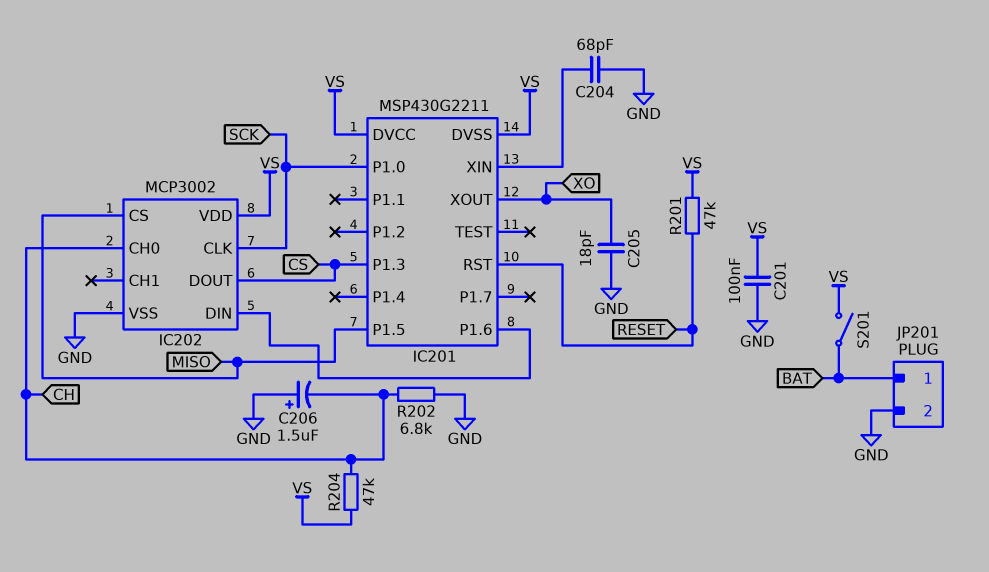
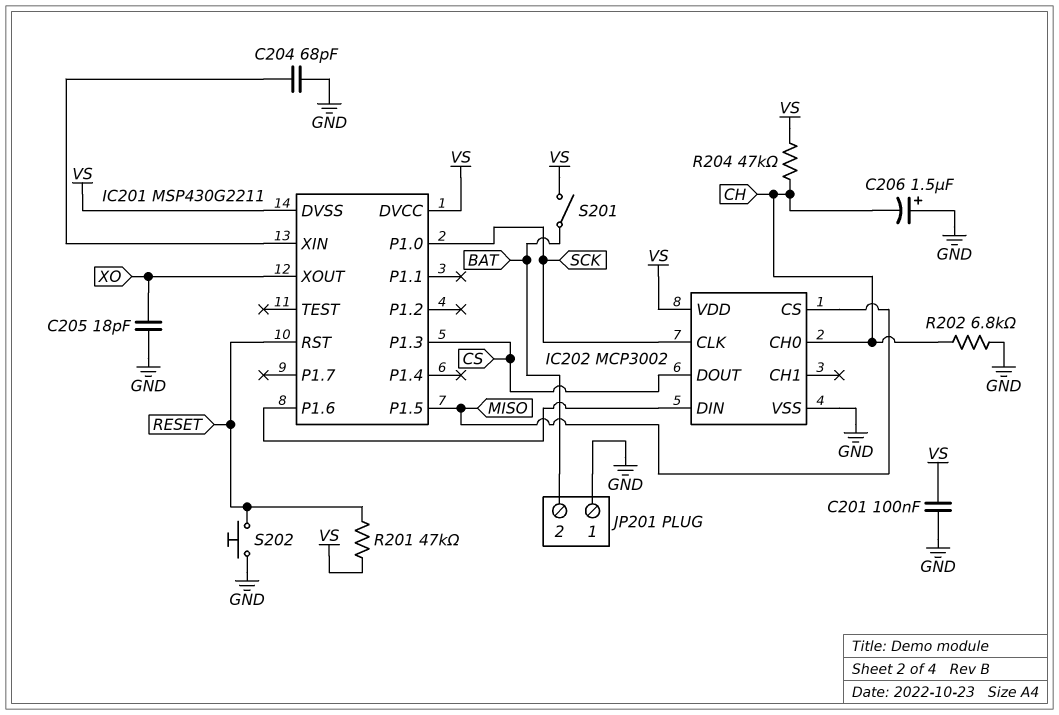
JP201 pin 1: BAT -> GND
JP201 pin 2: GND -> BAT
S202: none -> button (GND, RESET)

